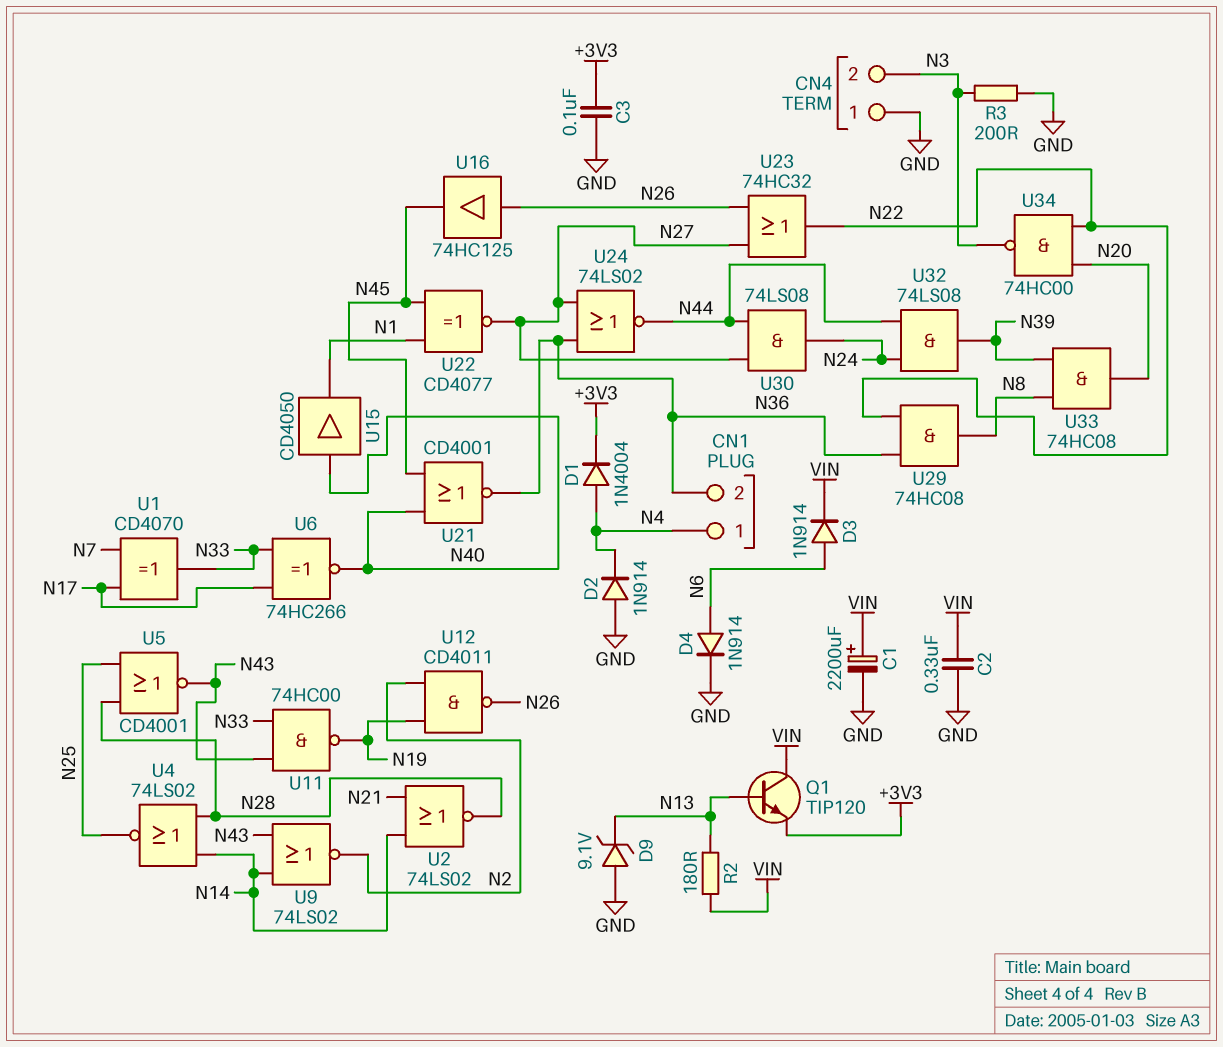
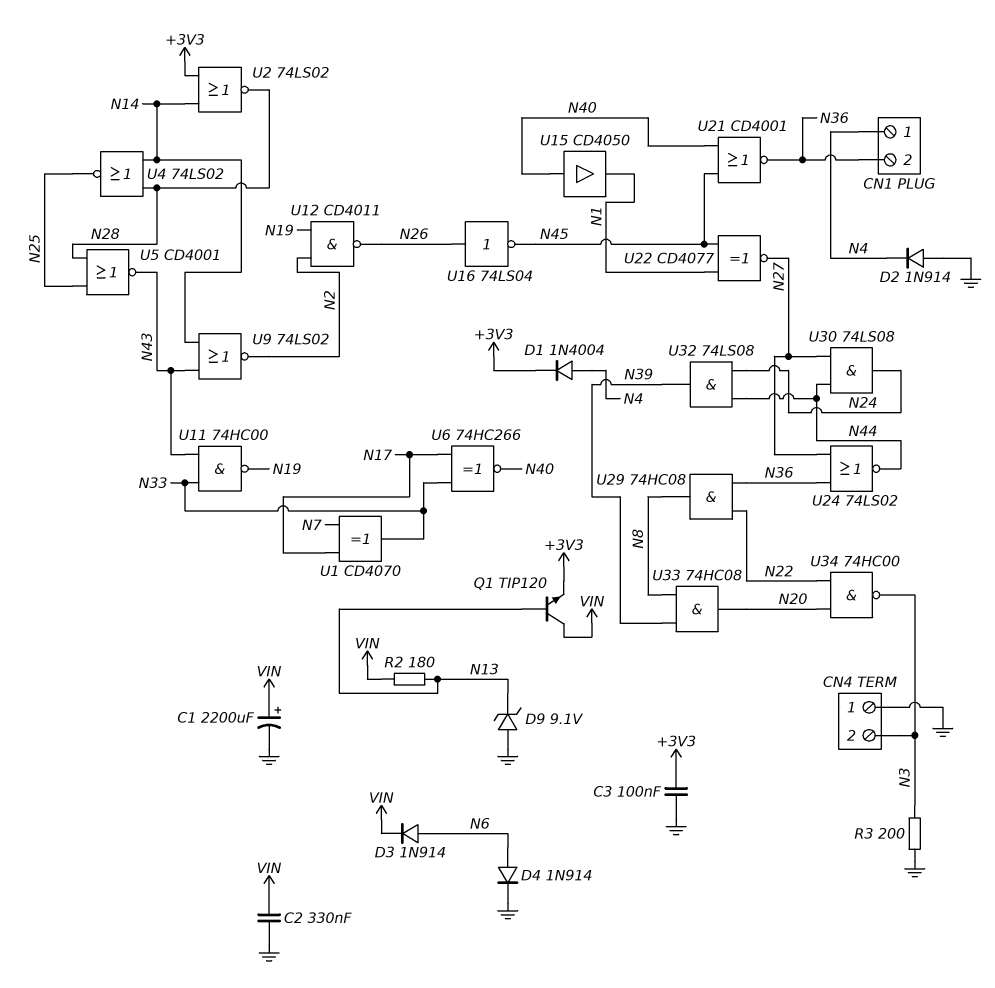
U2: NOR 74LS02 (in N14, in N21, out N28) -> NOR 74LS02 (in +3V3, in N14, out N28)
U16: buffer 74HC125 (in N26, out N45) -> NOT 74LS04 (in N26, out N45)
U23: OR 74HC32 (in N26, in N27, out N22) -> none

